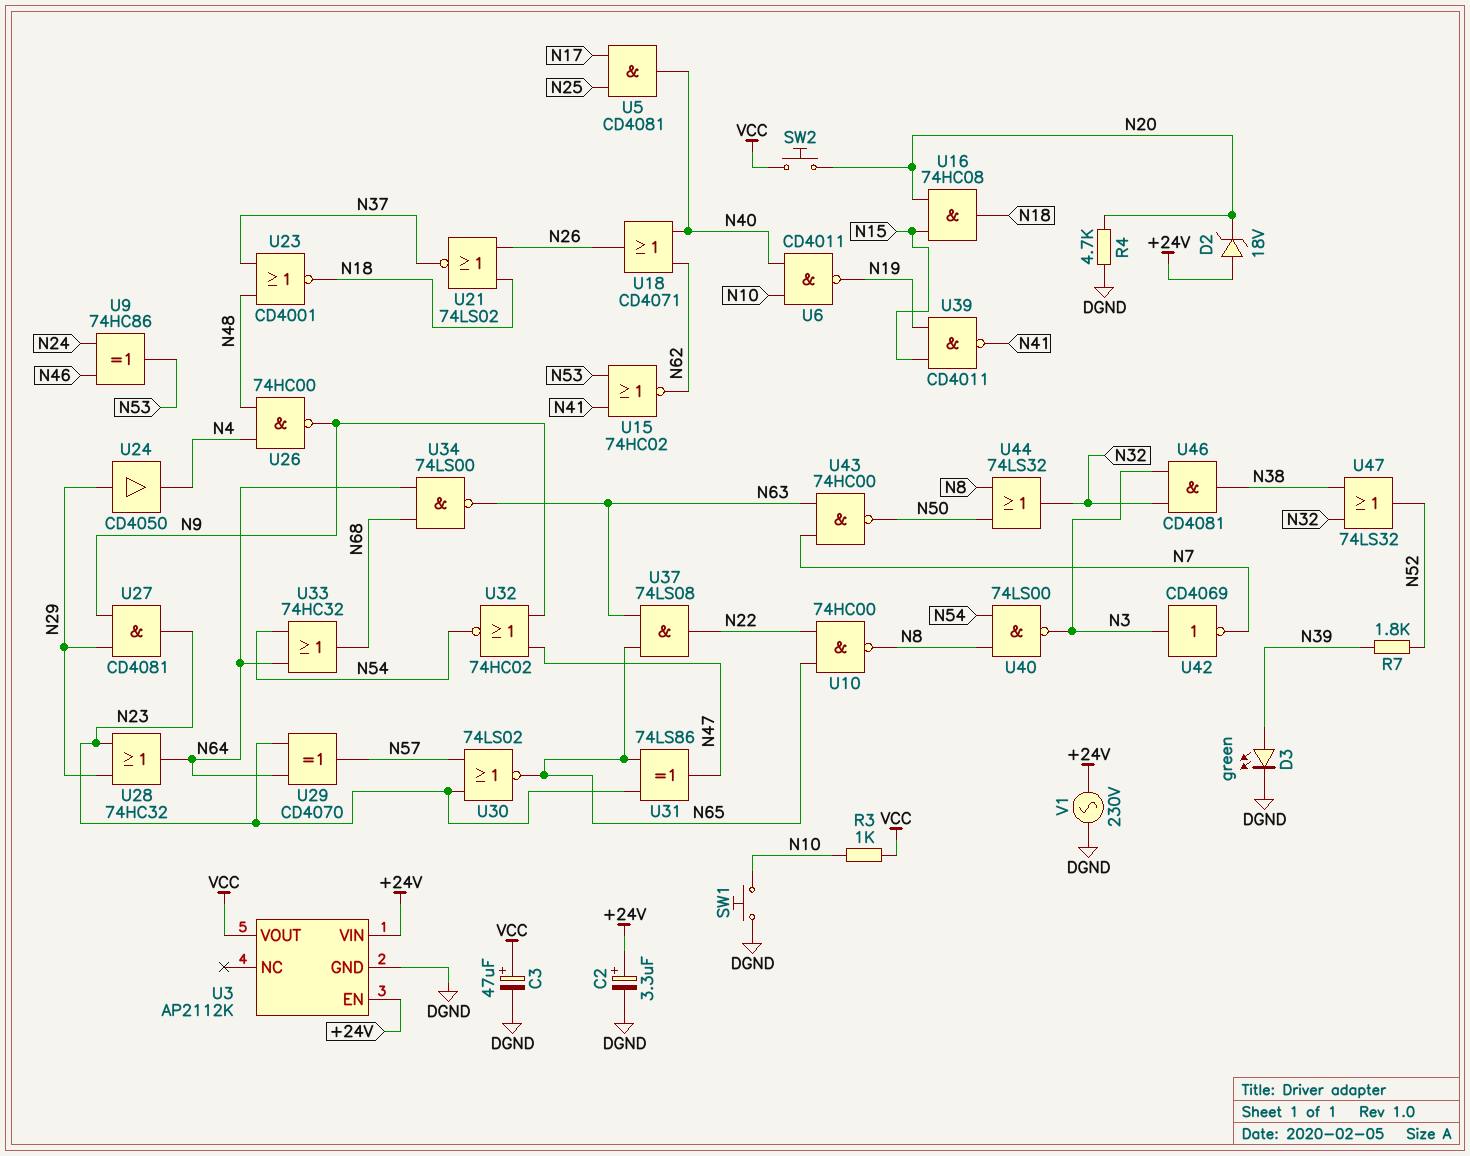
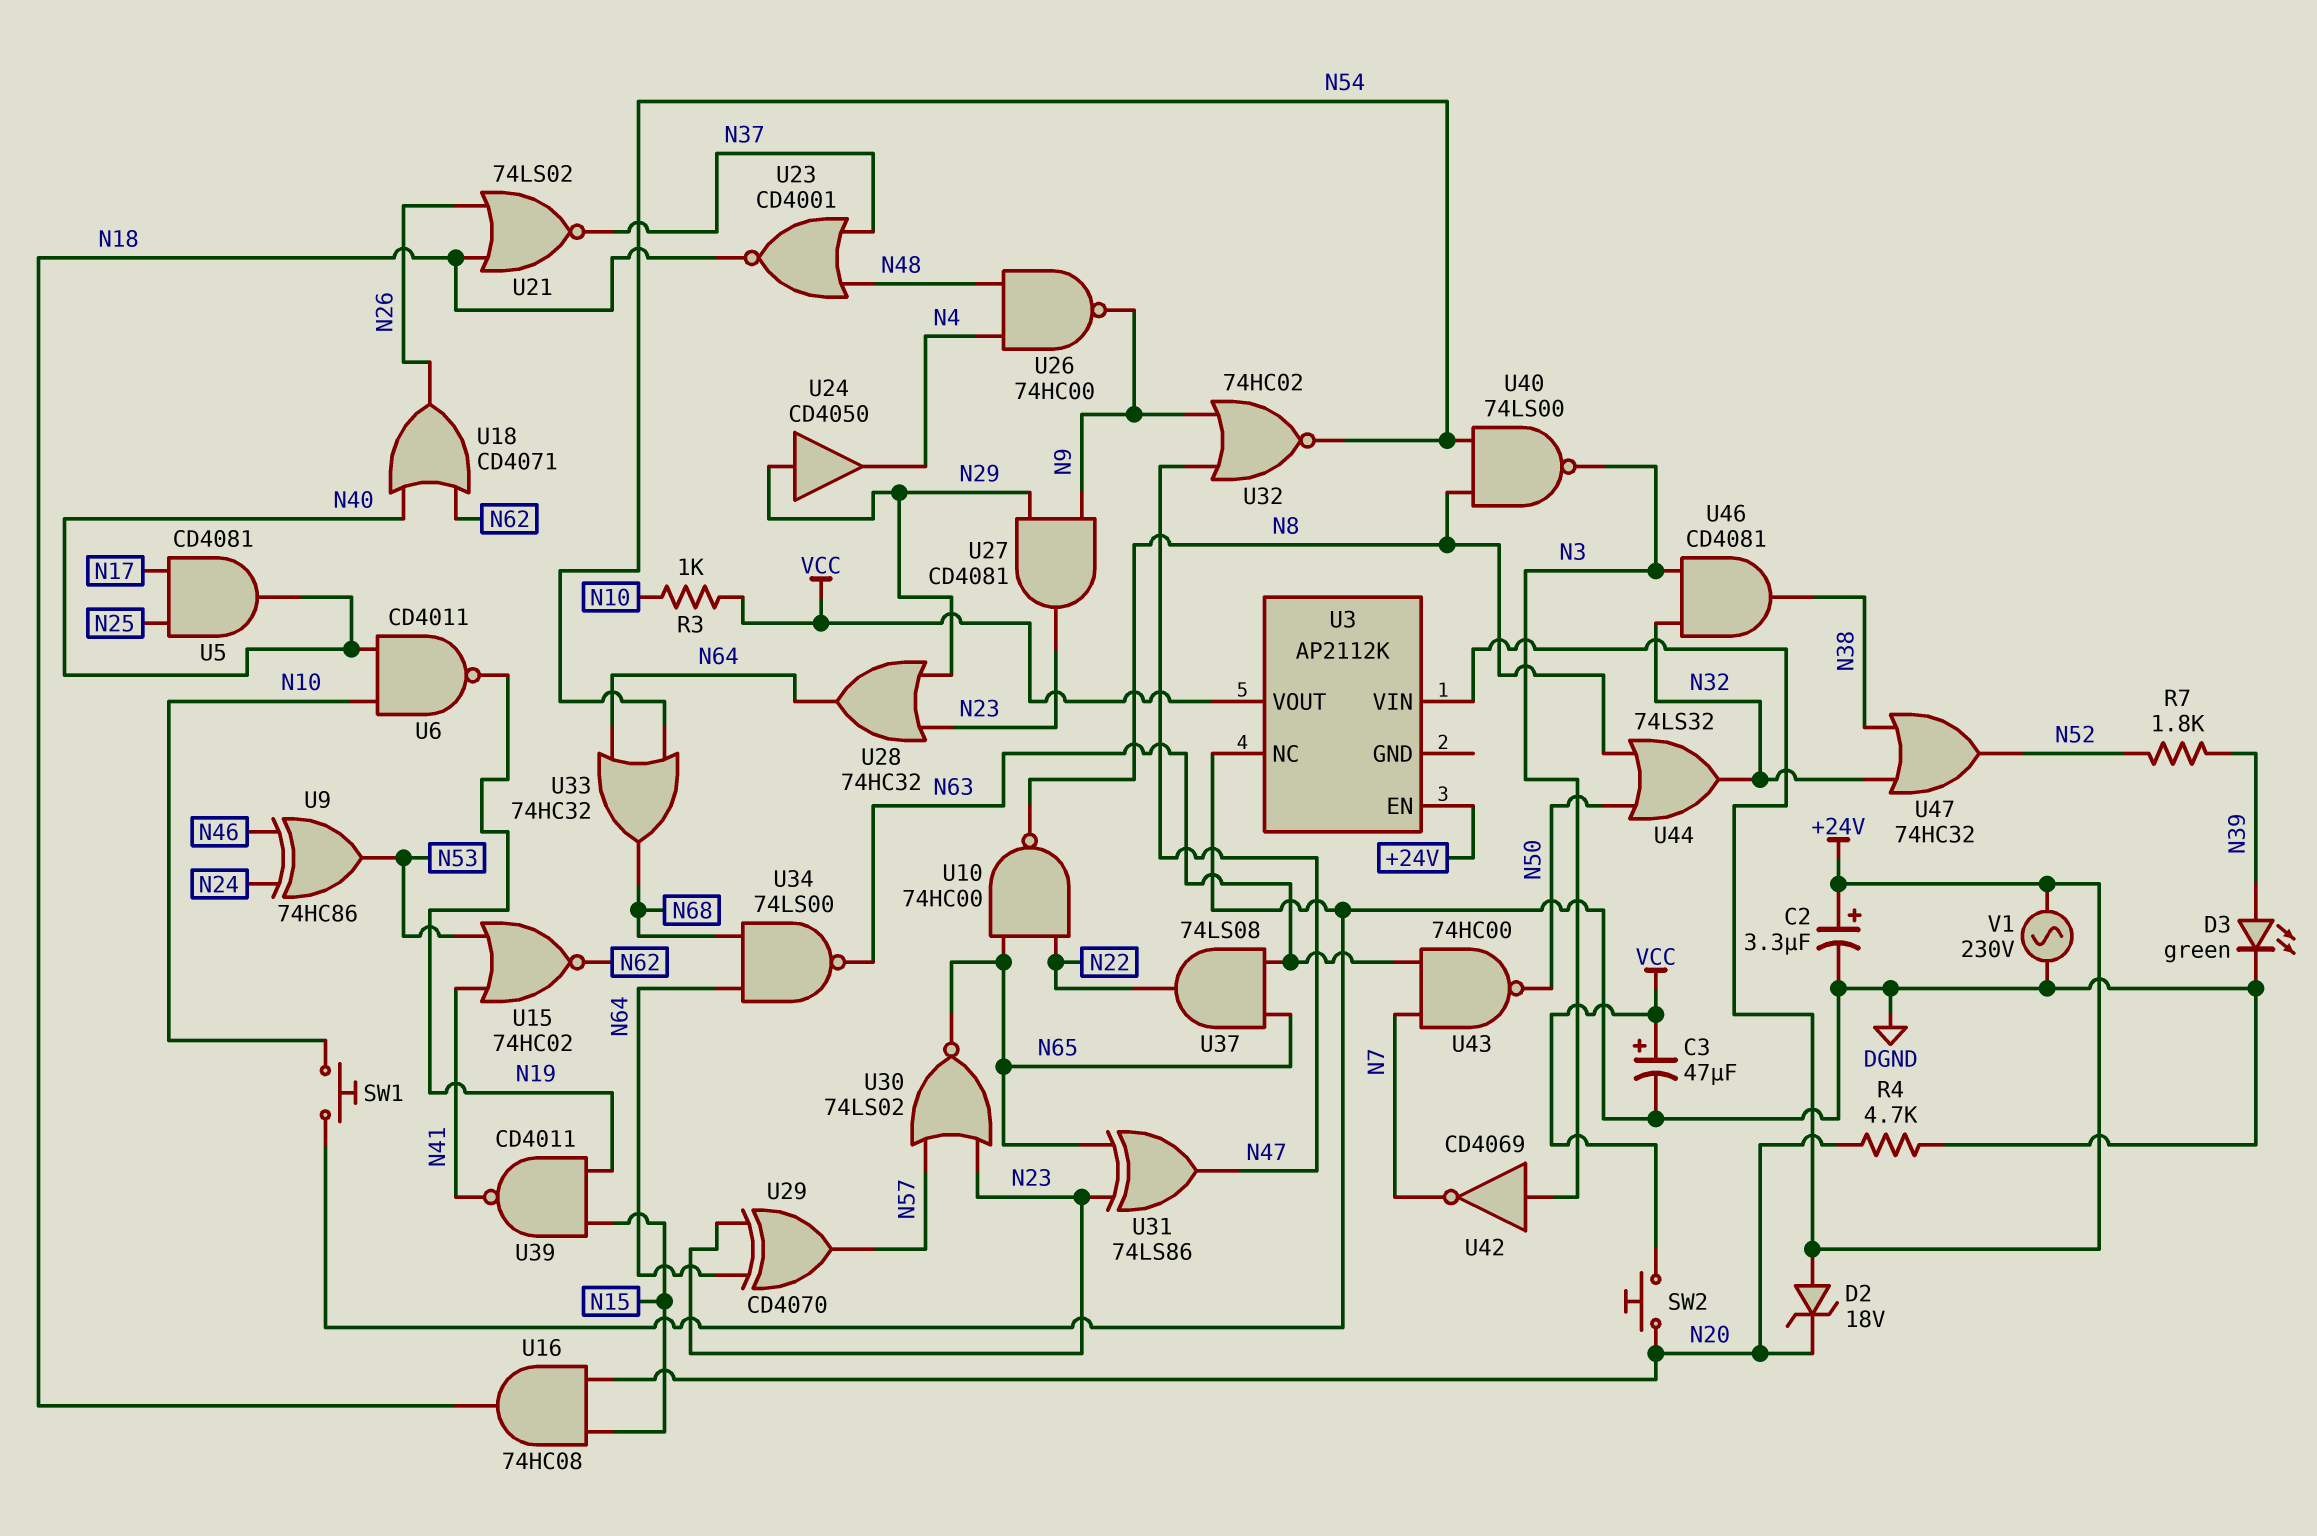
U3 pin GND: DGND -> none
U3 pin NC: none -> DGND
U47: OR 74LS32 (in N32, in N38, out N52) -> OR 74HC32 (in N32, in N38, out N52)

